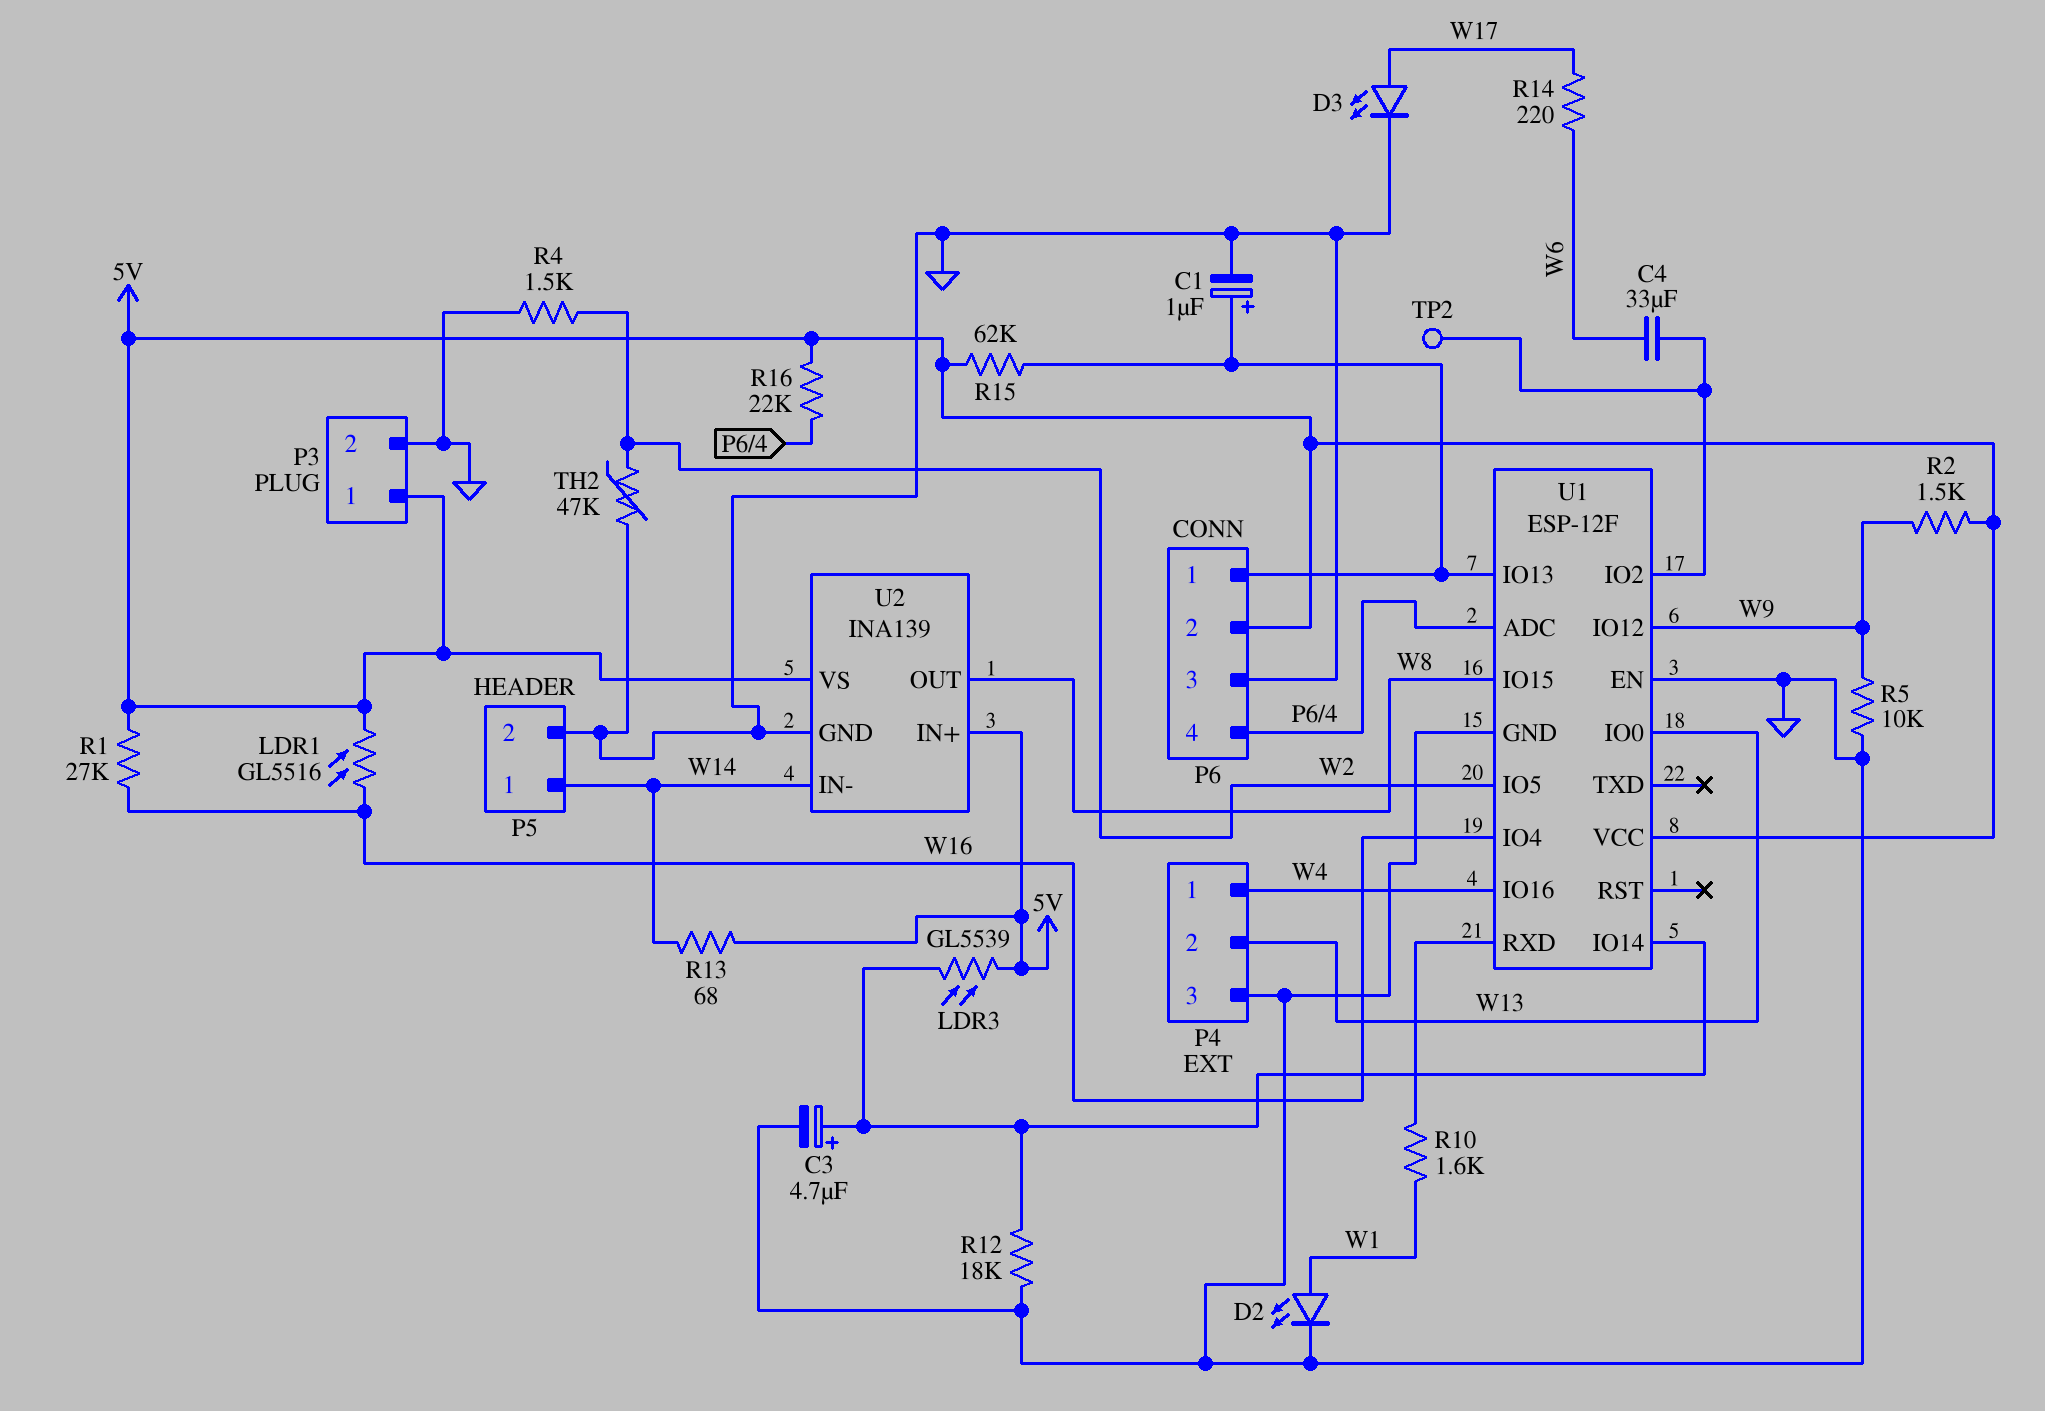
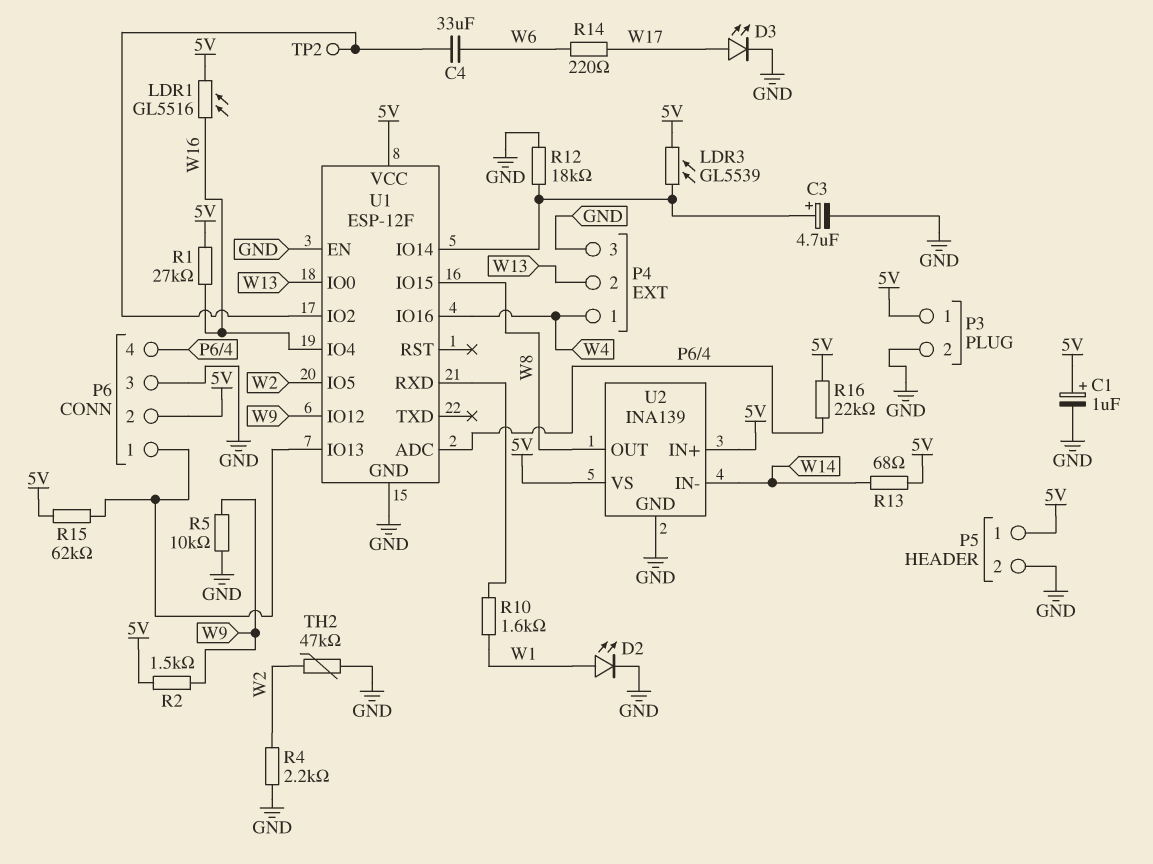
C1: 1uF (plus P6/1, minus GND) -> 1uF (plus 5V, minus GND)
P5 pin 1: W14 -> 5V
R4: 1.5k (GND, W2) -> 2.2k (GND, W2)

